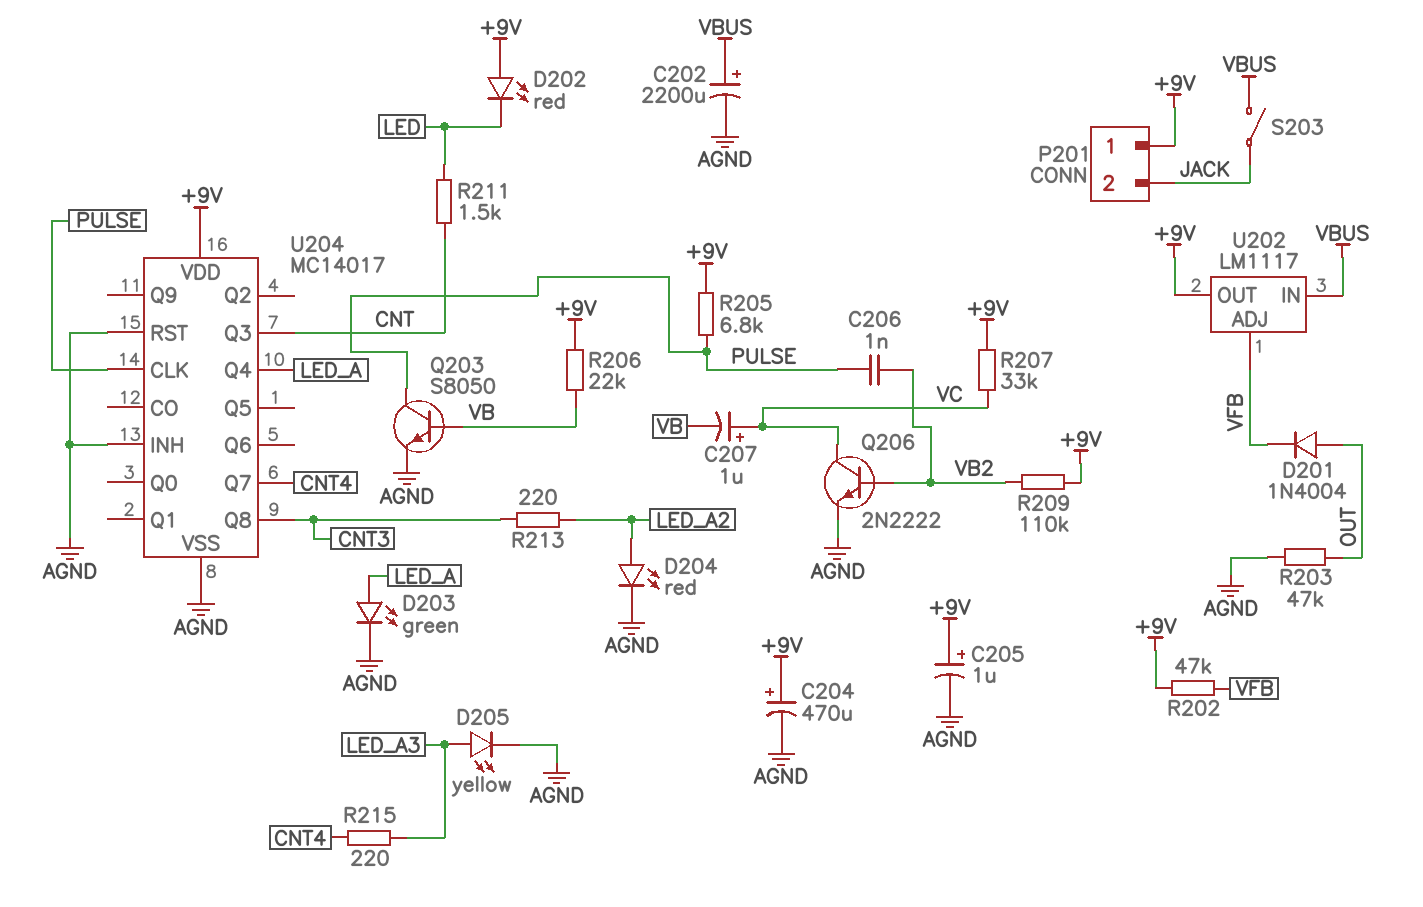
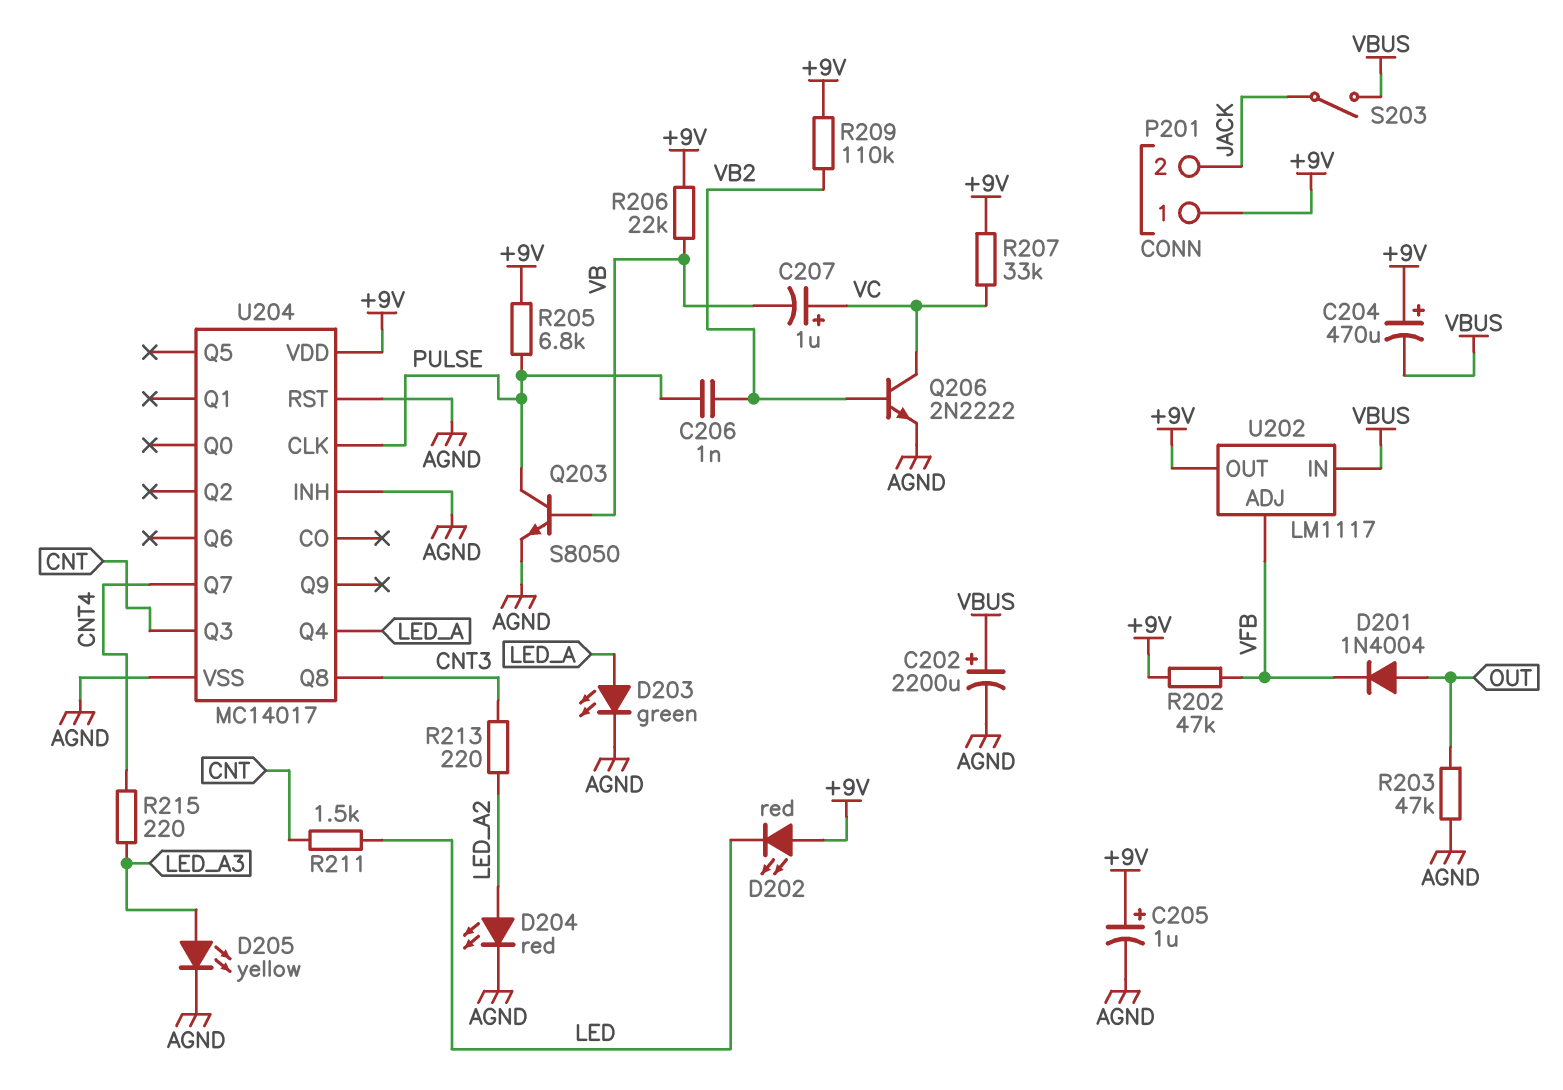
C204: 470uF (plus +9V, minus AGND) -> 470uF (plus +9V, minus VBUS)

